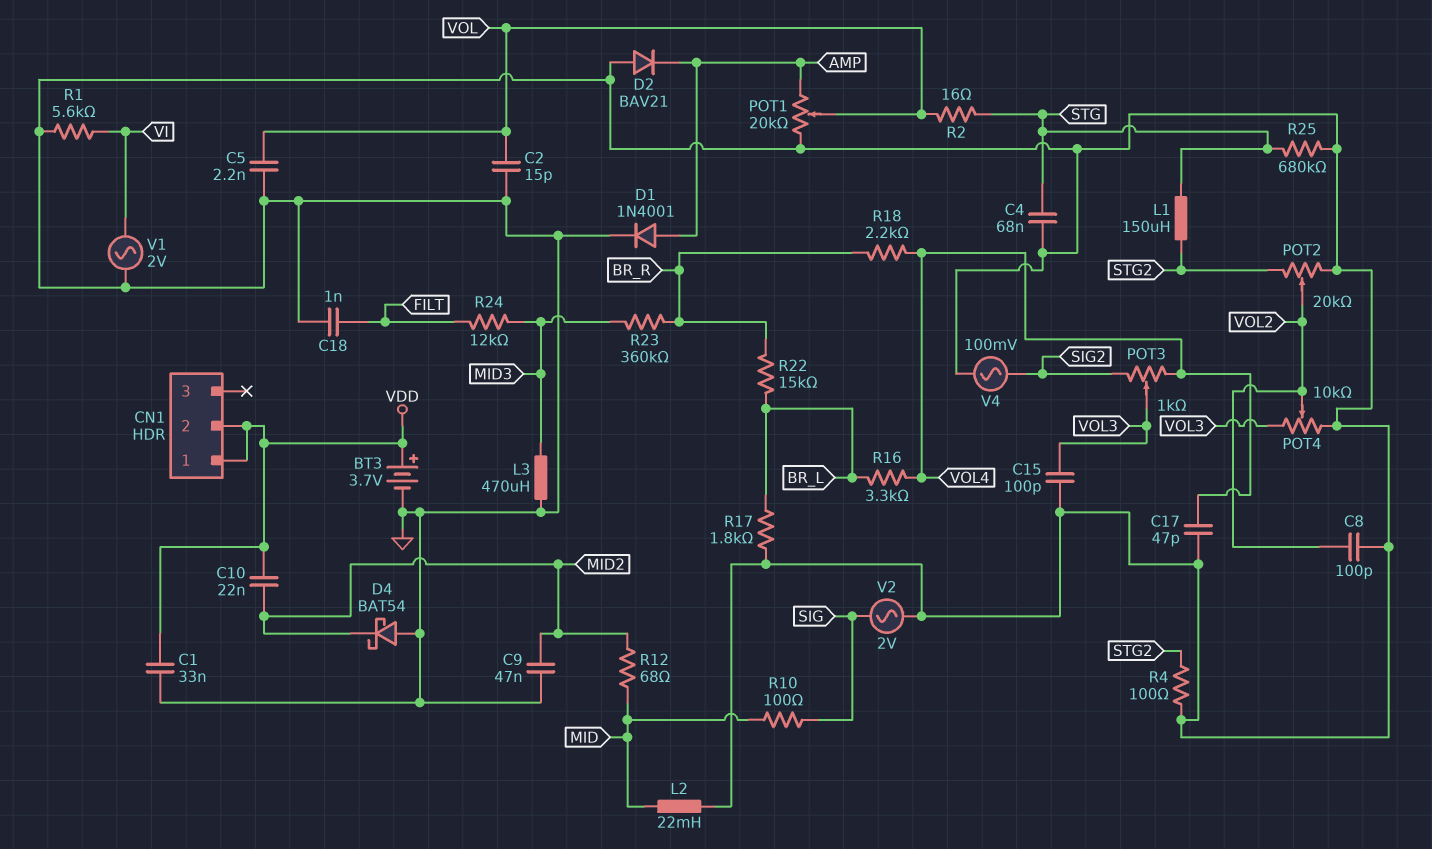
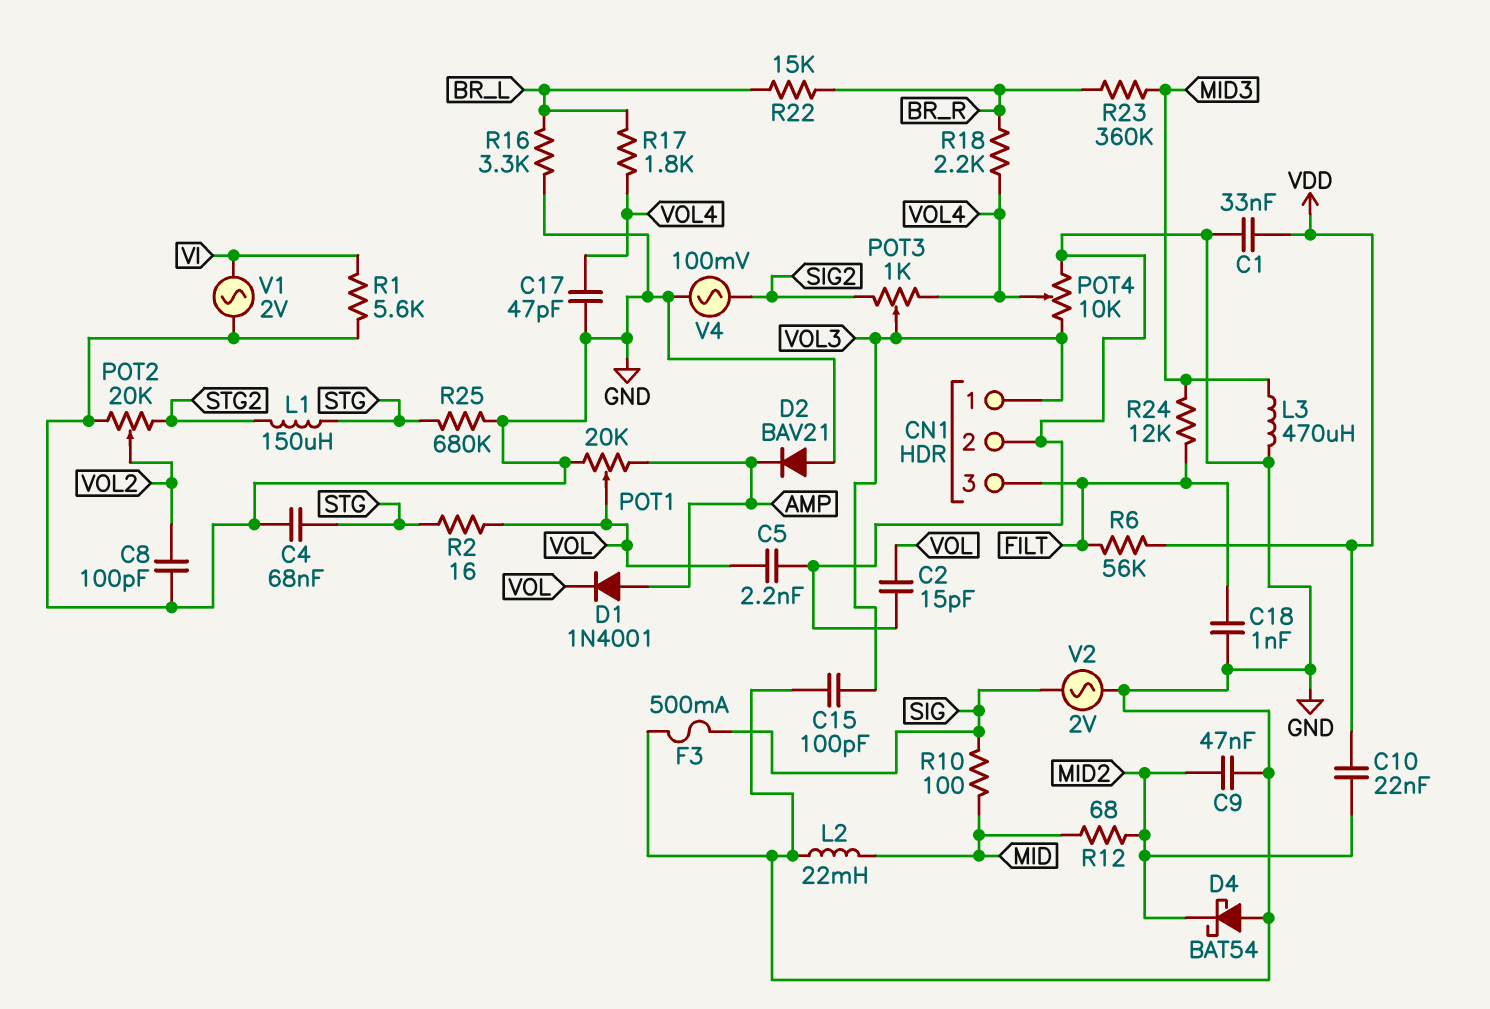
BT3: 3.7V (plus VDD, minus GND) -> none
CN1 pin 1: VDD -> VOL3
CN1 pin 2: VDD -> GND
CN1 pin 3: none -> FILT
D1: diode 1N4001 (A AMP, K GND) -> diode 1N4001 (A AMP, K VOL)
F3: none -> 500mA (GND, SIG)
POT4: 10k (GND, VOL3, wiper VOL2) -> 10k (GND, VOL3, wiper VOL4)
R4: 100 (GND, STG2) -> none
R6: none -> 56k (FILT, VDD)
R16: 3.3k (BR_L, VOL4) -> 3.3k (BR_L, GND)
R17: 1.8k (BR_L, GND) -> 1.8k (BR_L, VOL4)

